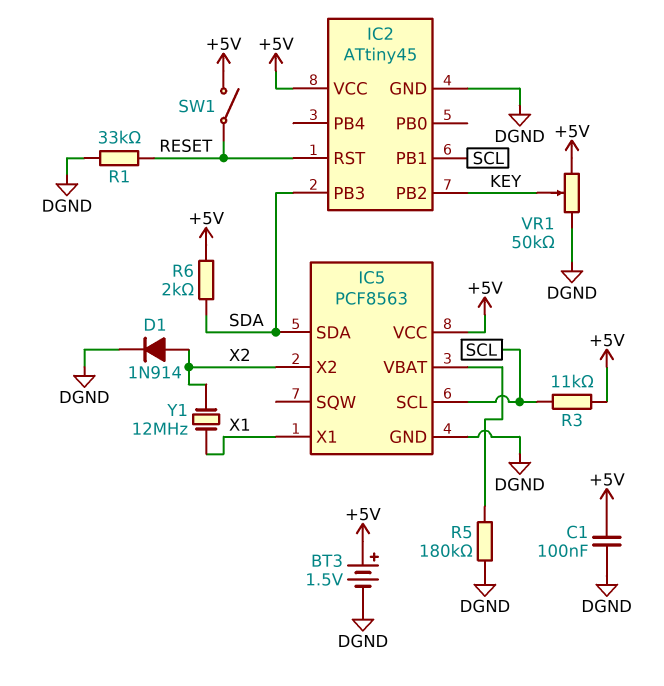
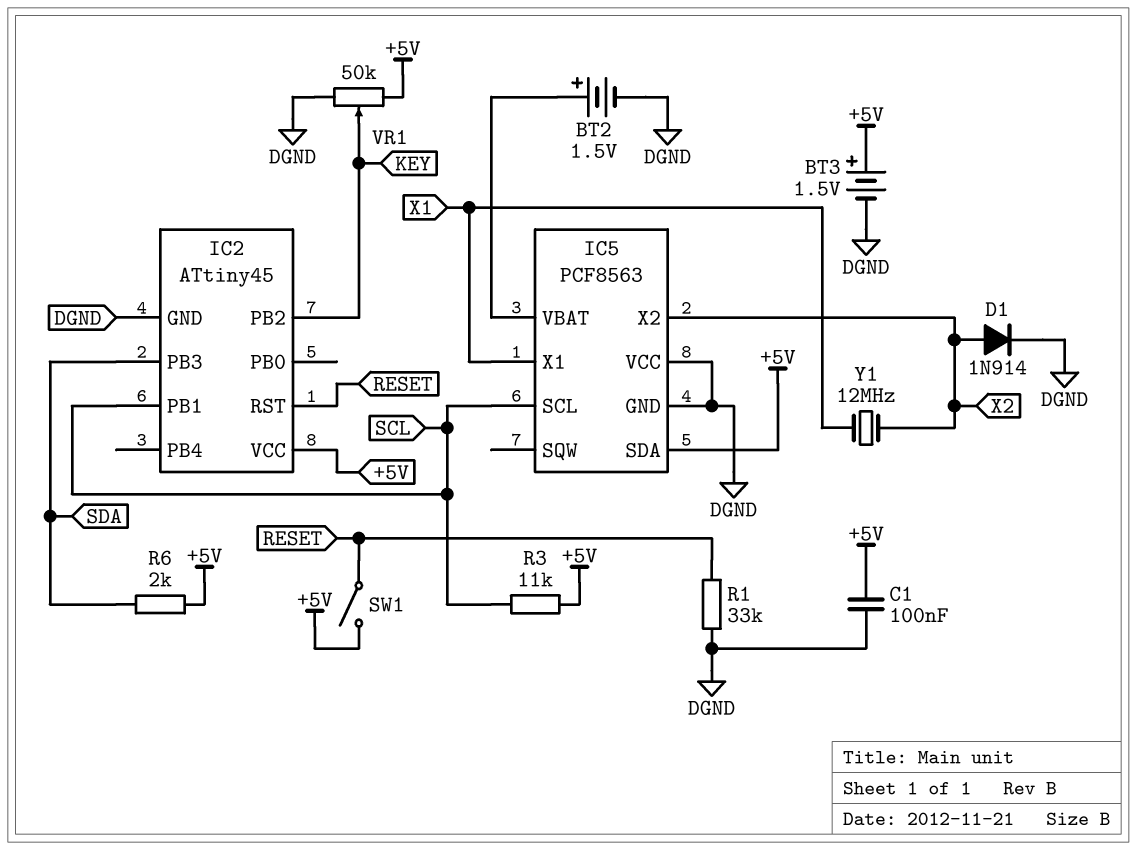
BT2: none -> 1.5V (plus IC5/VBAT, minus DGND)
IC5 pin SDA: SDA -> +5V
IC5 pin VCC: +5V -> DGND
R5: 180k (DGND, IC5/VBAT) -> none

